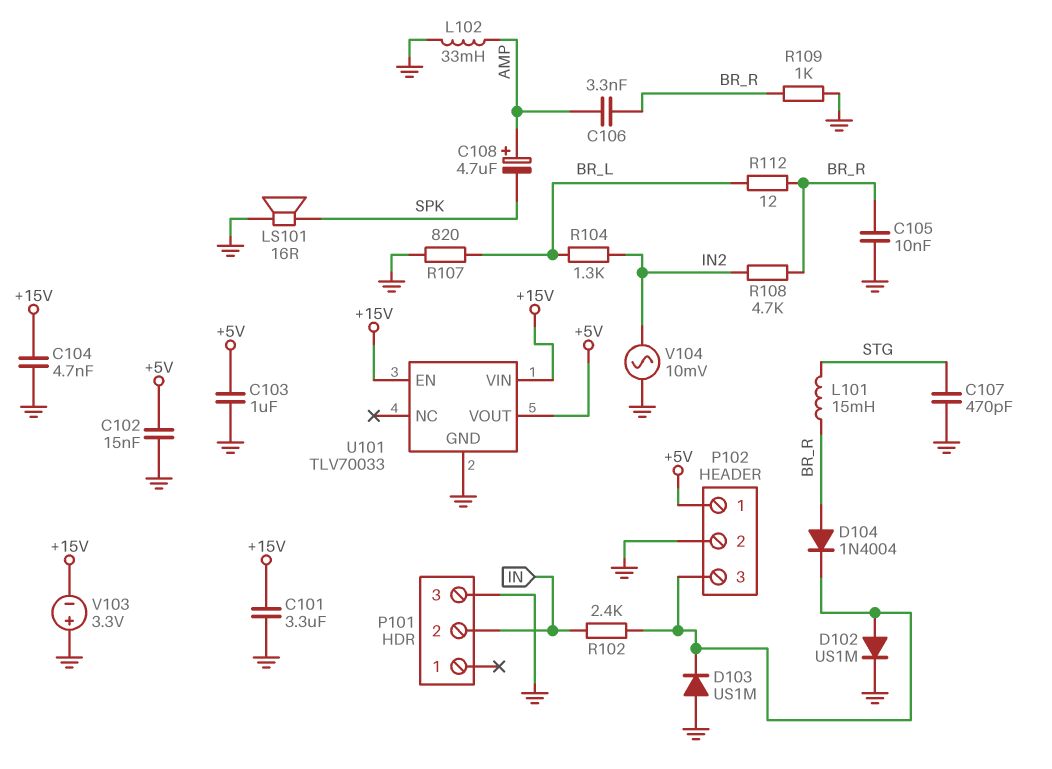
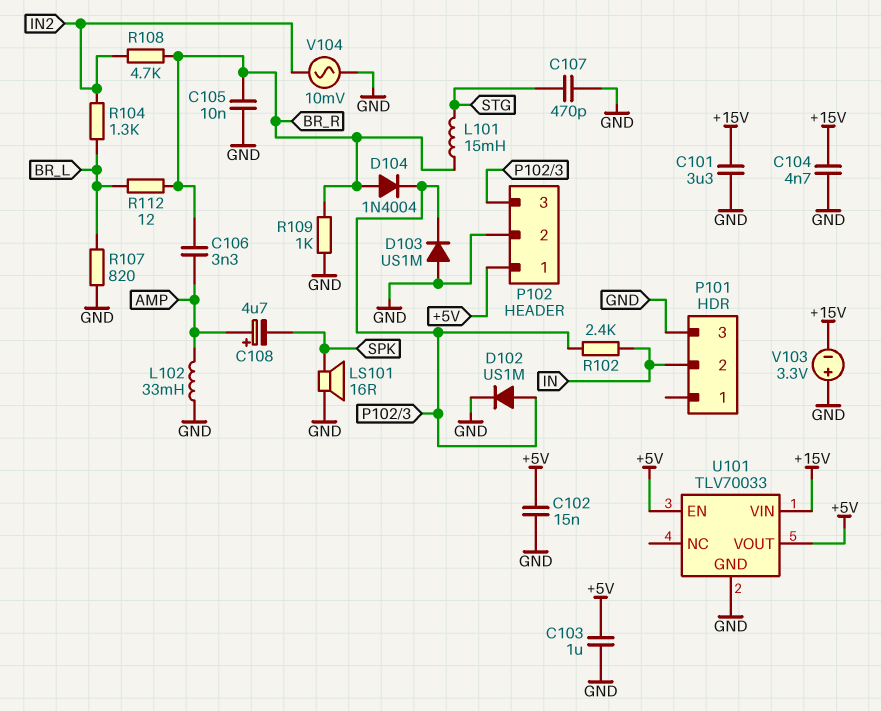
U101 pin EN: +15V -> +5V

